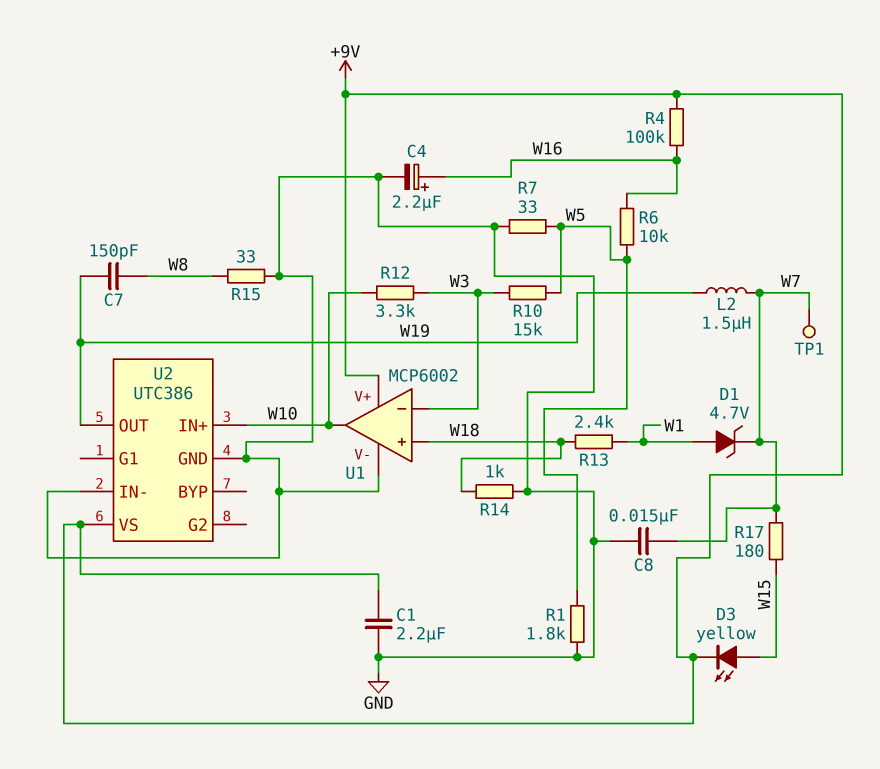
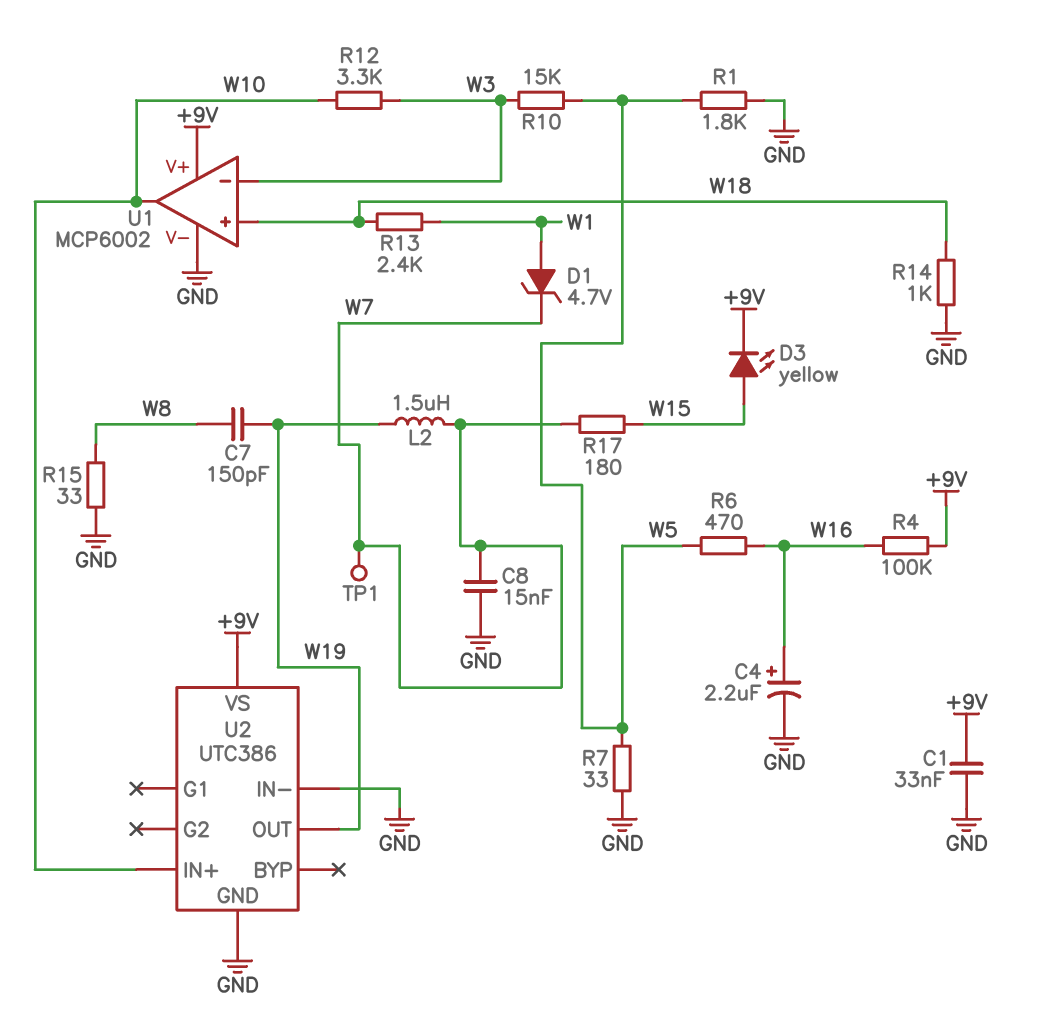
C1: 2.2uF (+9V, GND) -> 33nF (+9V, GND)
R6: 10k (W5, W16) -> 470 (W5, W16)

